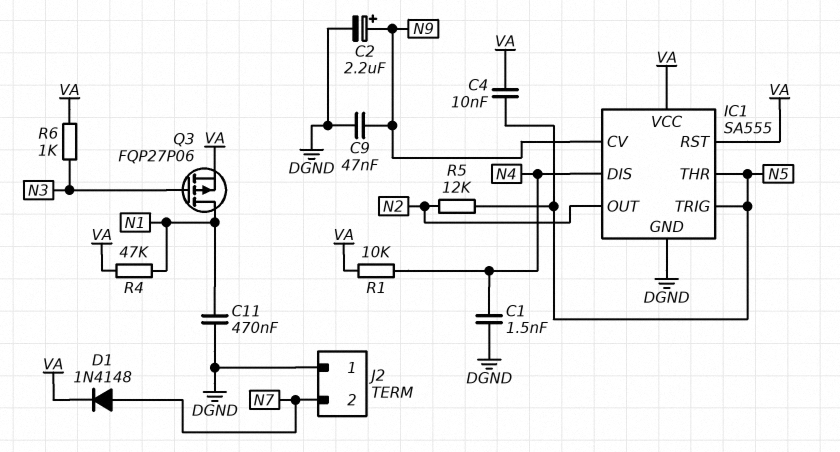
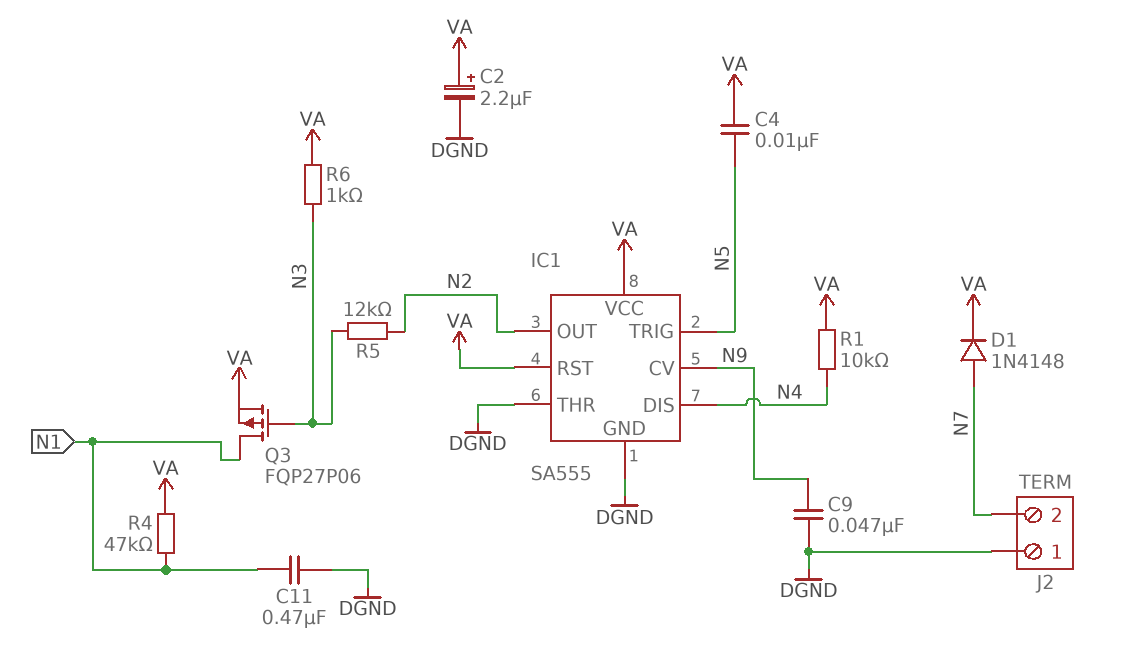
C1: 1.5nF (DGND, N4) -> none
C2: 2.2uF (plus N9, minus DGND) -> 2.2uF (plus VA, minus DGND)
IC1 pin THR: N5 -> DGND
R5: 12k (N2, N5) -> 12k (N2, N3)

